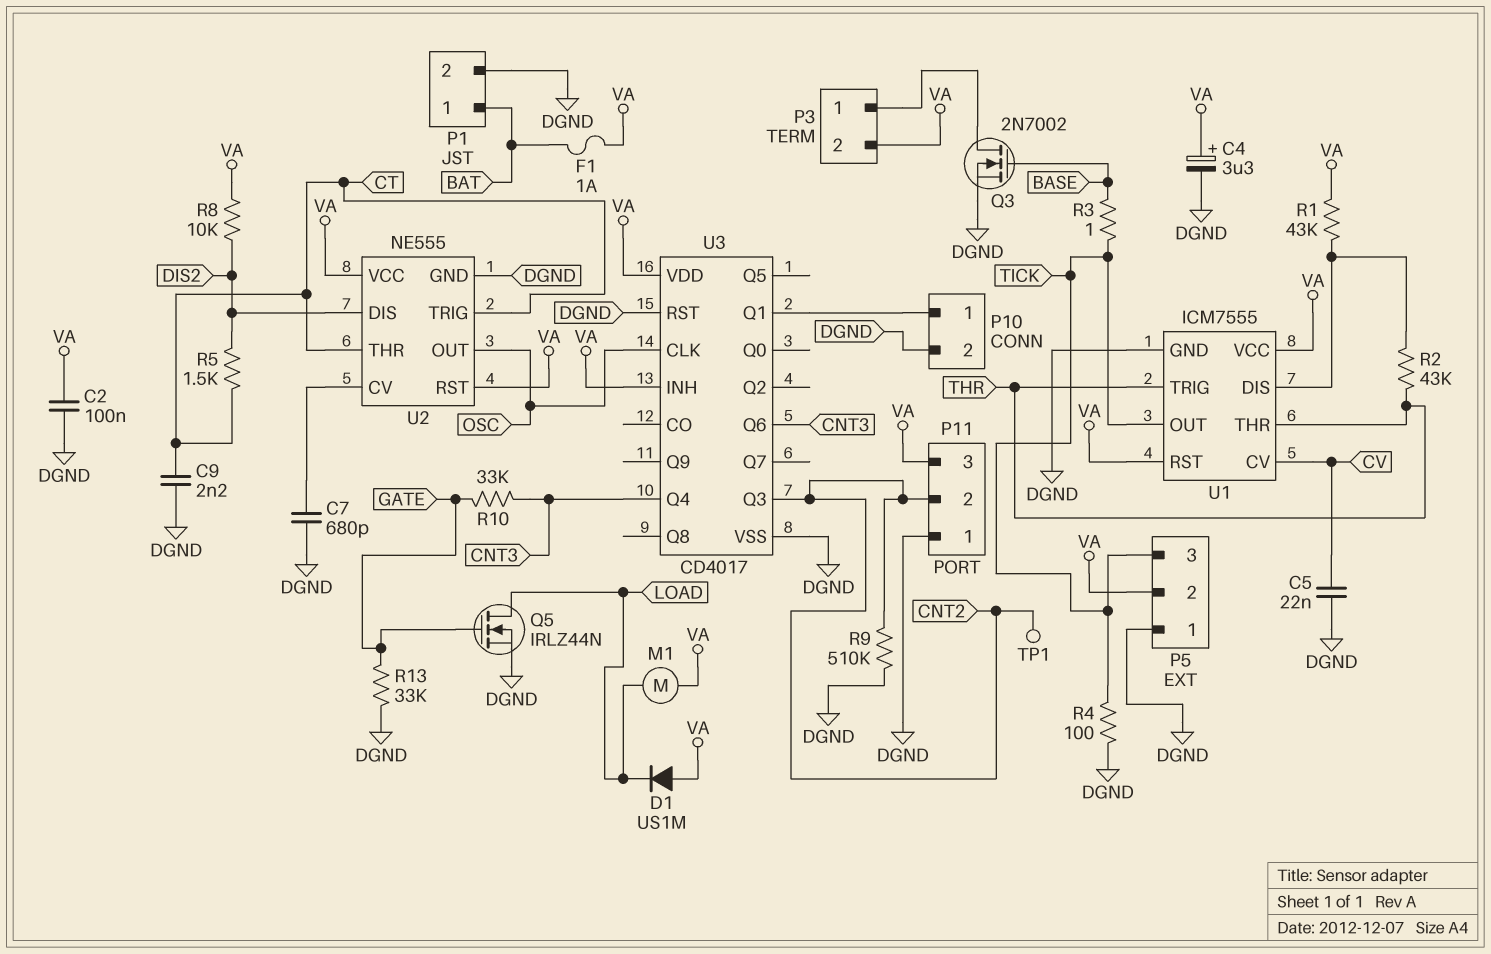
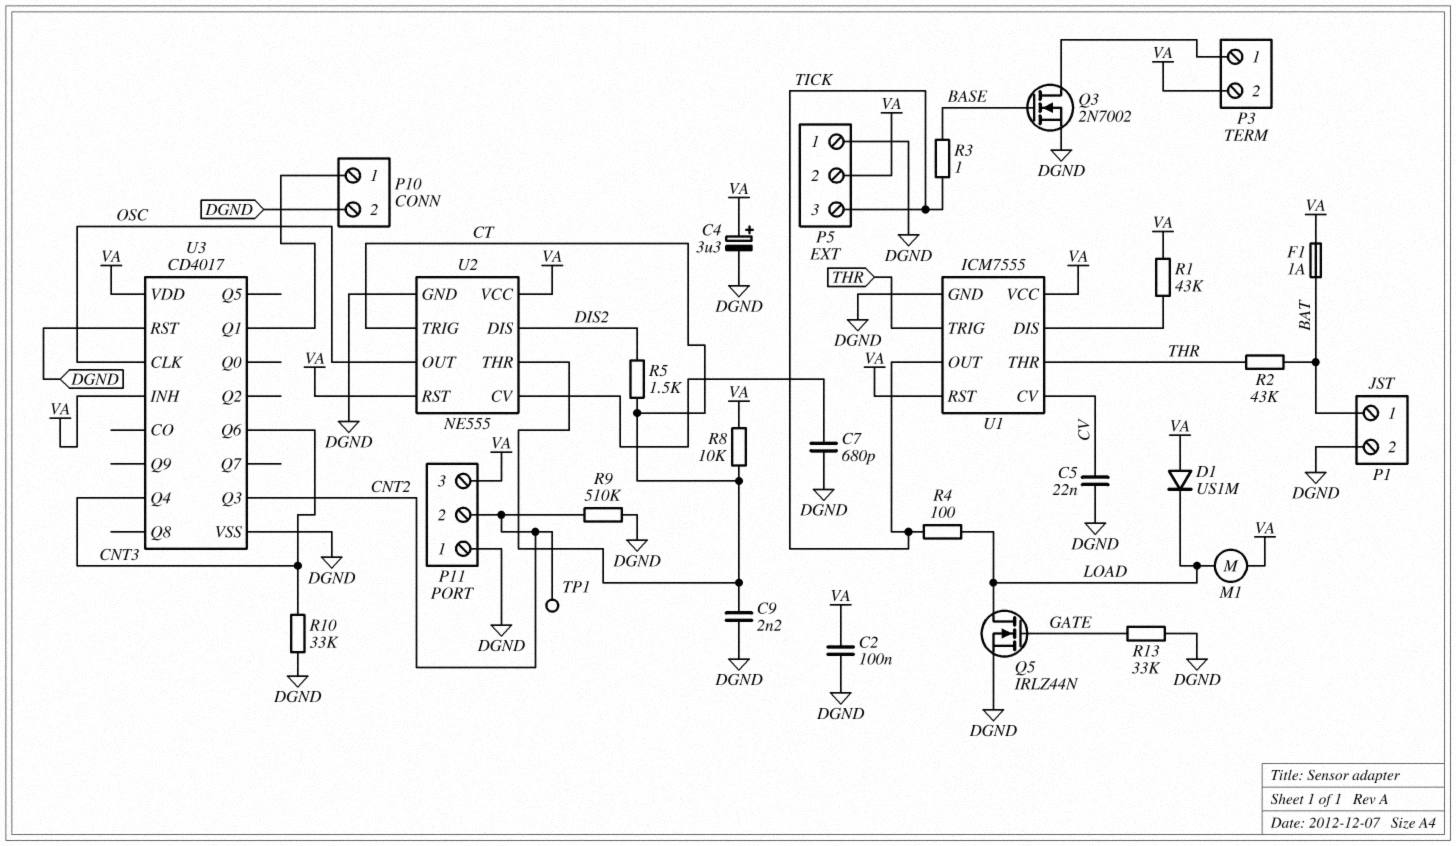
R2: 43k (THR, U1/DIS) -> 43k (BAT, THR)
R4: 100 (DGND, TICK) -> 100 (LOAD, TICK)
R8: 10k (DIS2, VA) -> 10k (CT, VA)
R10: 33k (CNT3, GATE) -> 33k (CNT3, DGND)

